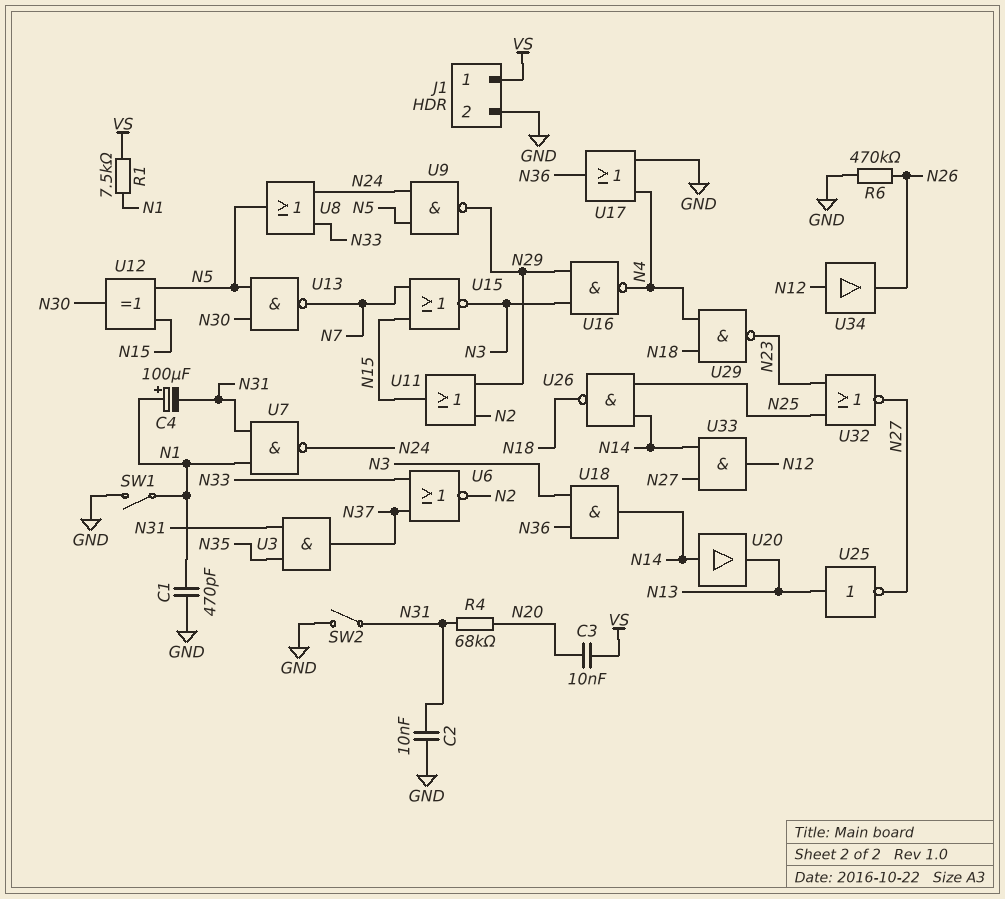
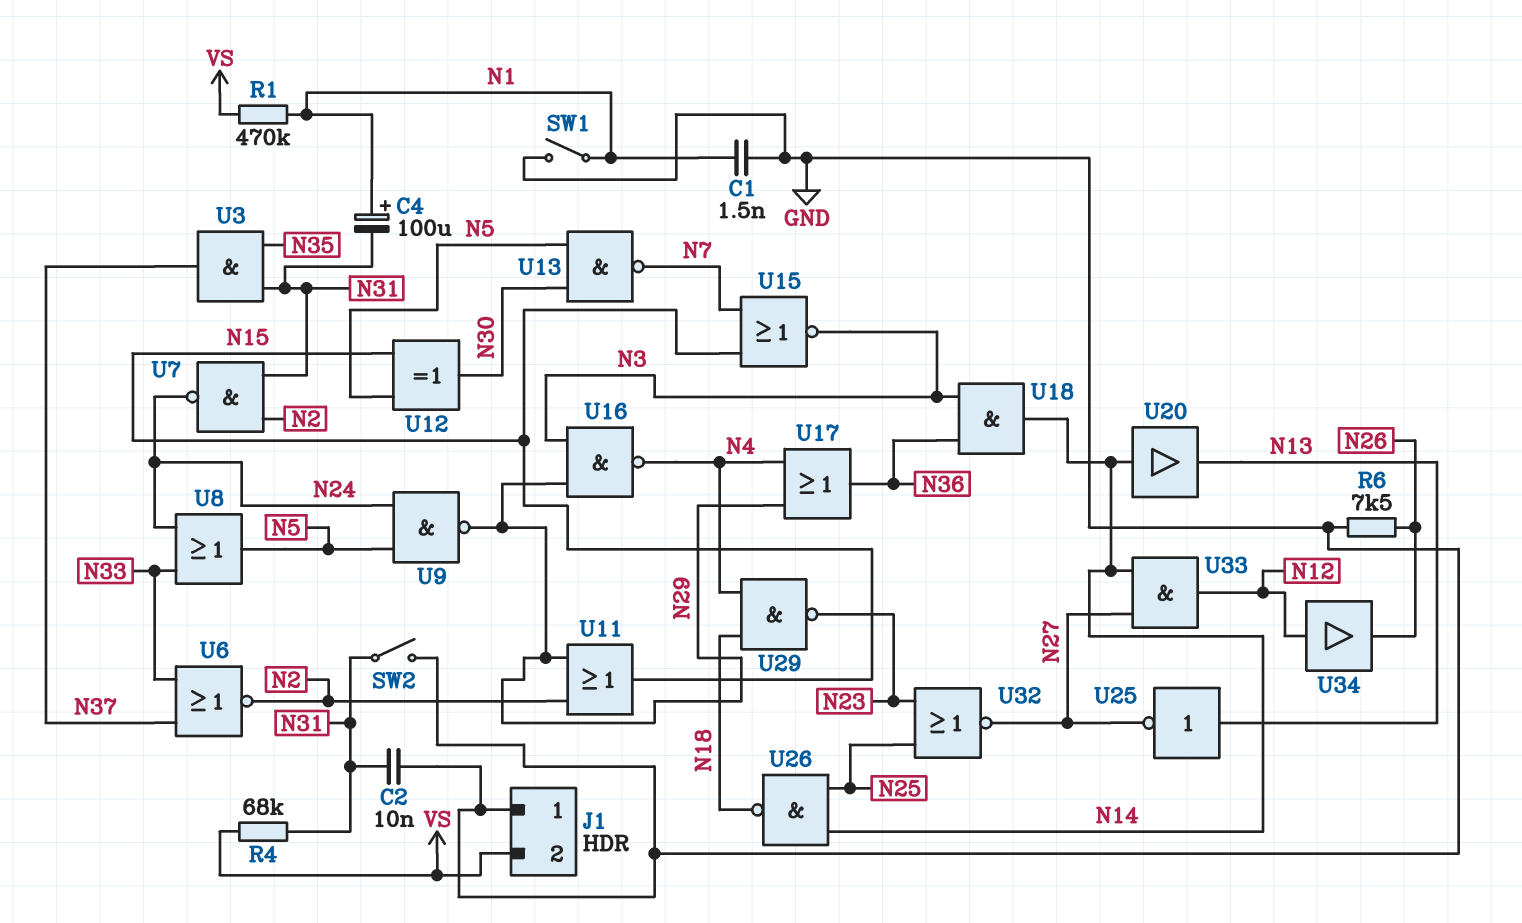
C1: 470pF (GND, N1) -> 1.5nF (GND, N1)
C3: 10nF (N20, VS) -> none
J1 pin 1: VS -> GND
J1 pin 2: GND -> VS
R1: 7.5k (N1, VS) -> 470k (N1, VS)
R4: 68k (N20, N31) -> 68k (N31, VS)
R6: 470k (GND, N26) -> 7.5k (GND, N26)
U7: NAND (in N1, in N31, out N24) -> NAND (in N2, in N31, out N24)
U17: OR (in GND, in N4, out N36) -> OR (in N4, in N29, out N36)

